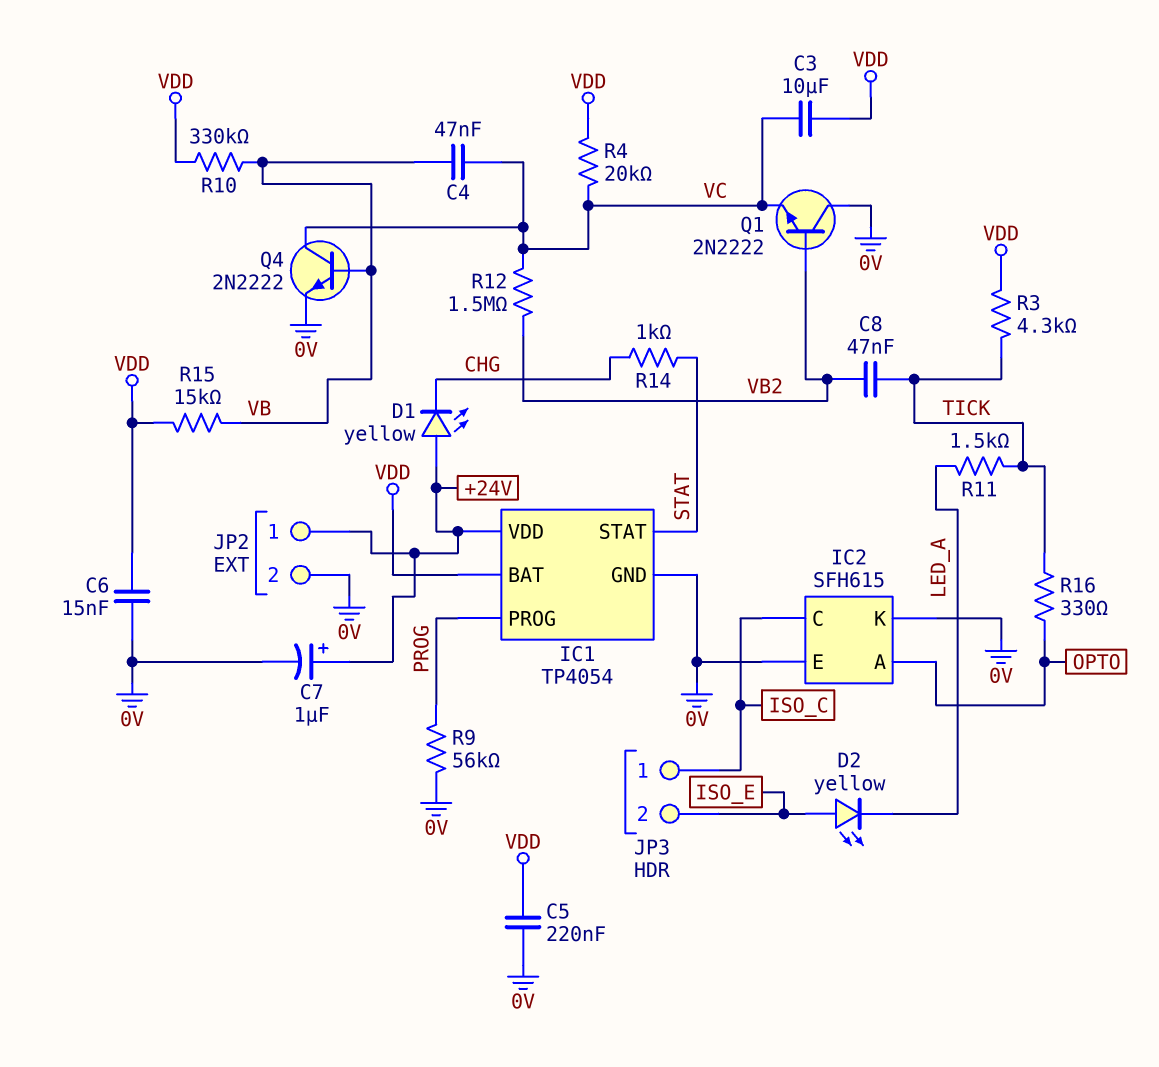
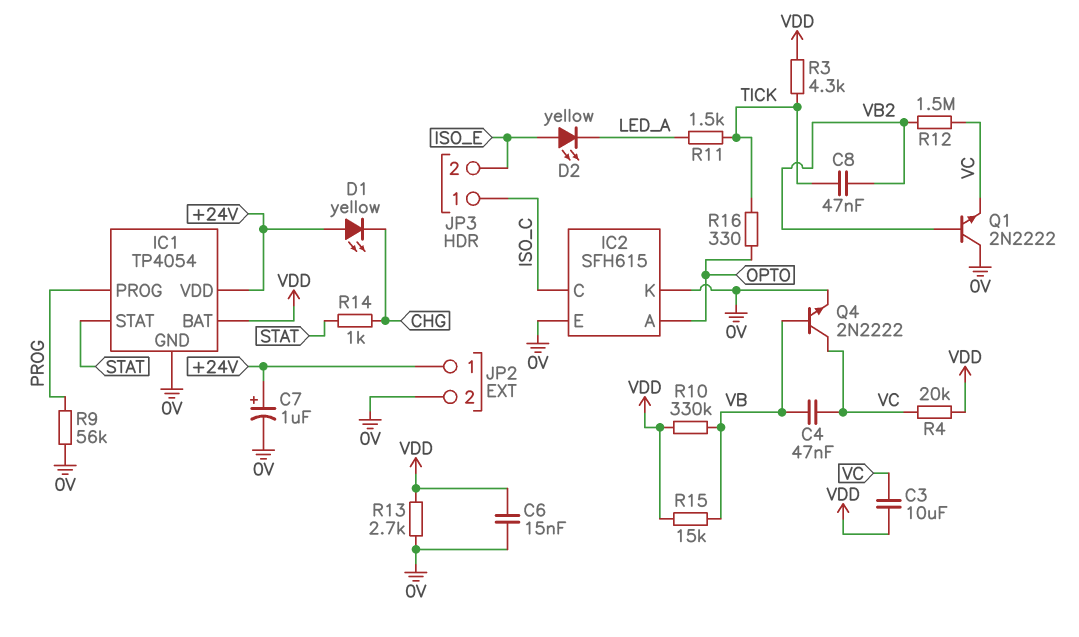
C5: 220nF (0V, VDD) -> none
R13: none -> 2.7k (0V, VDD)

